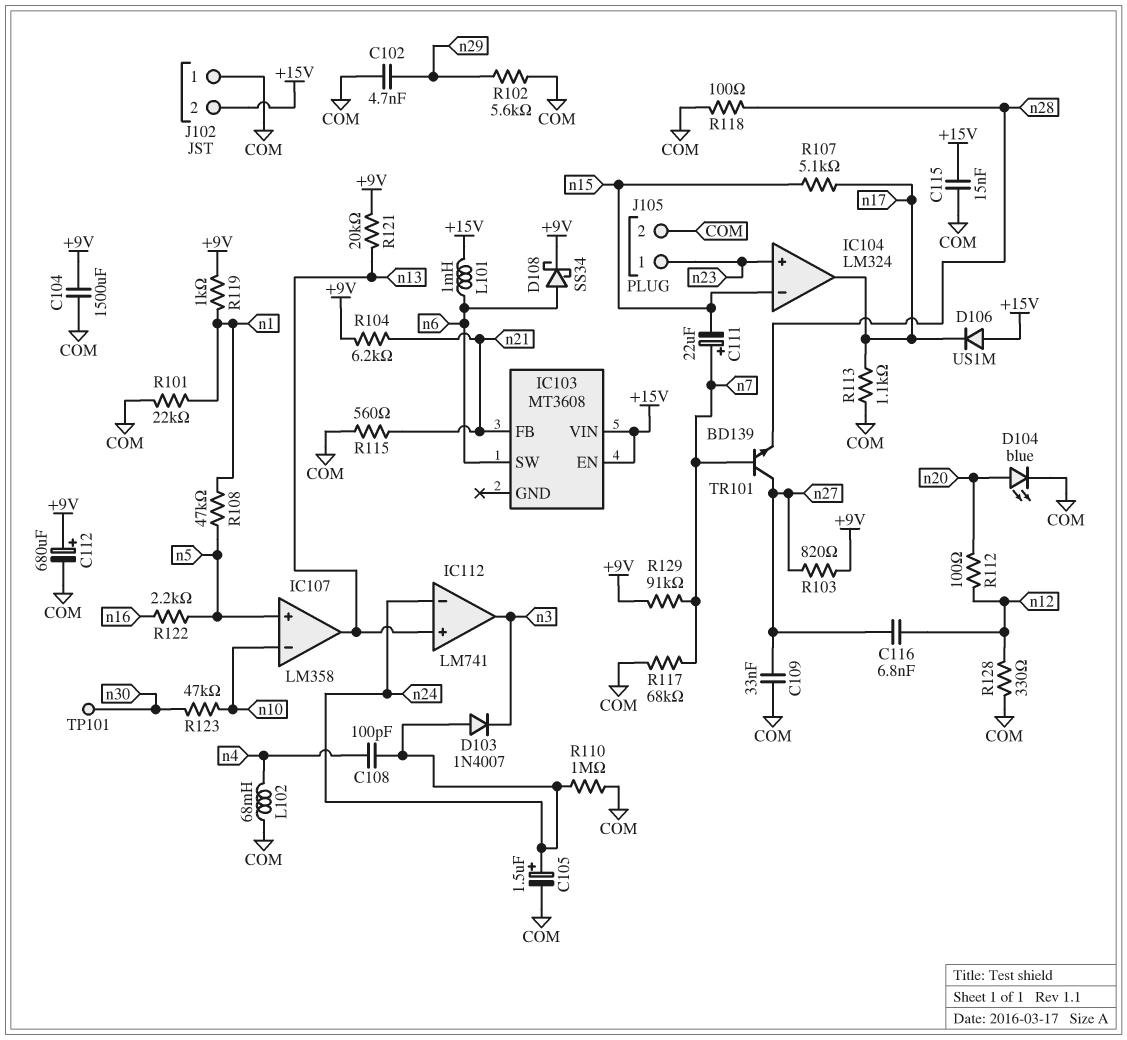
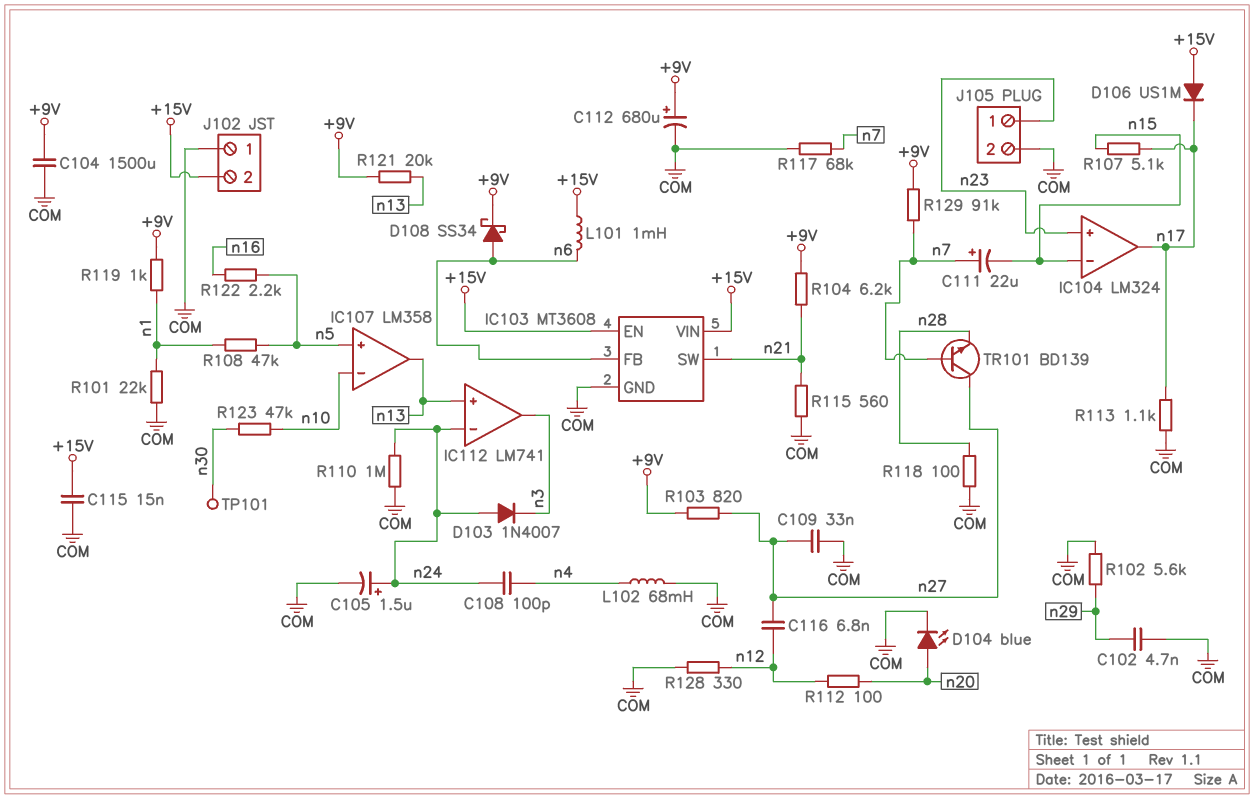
IC103 pin FB: n21 -> n6
IC103 pin GND: none -> COM
IC103 pin SW: n6 -> n21

